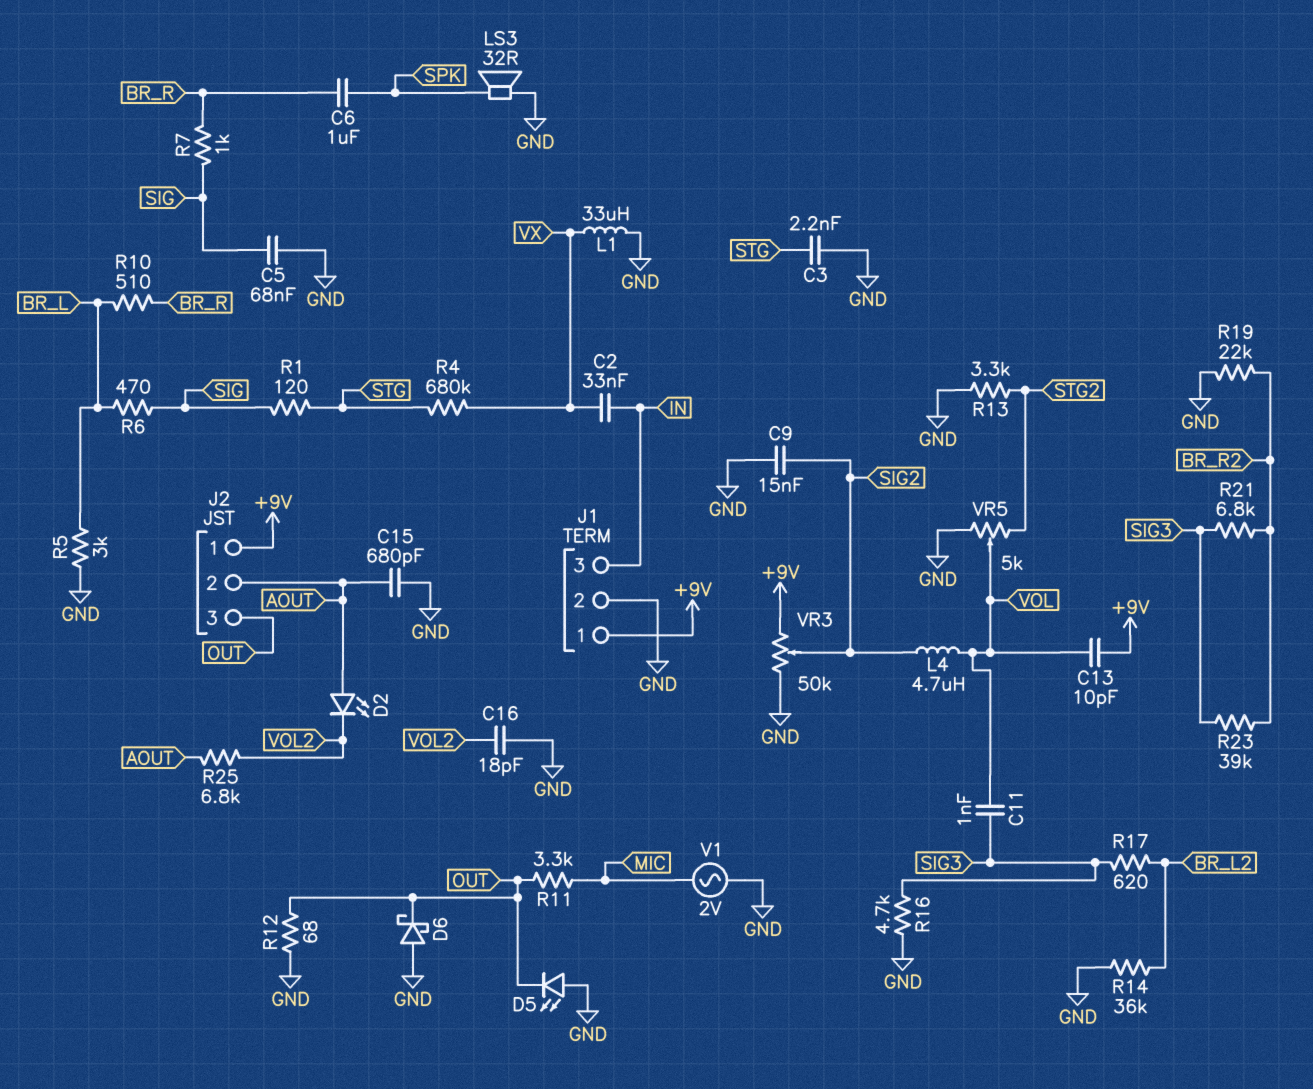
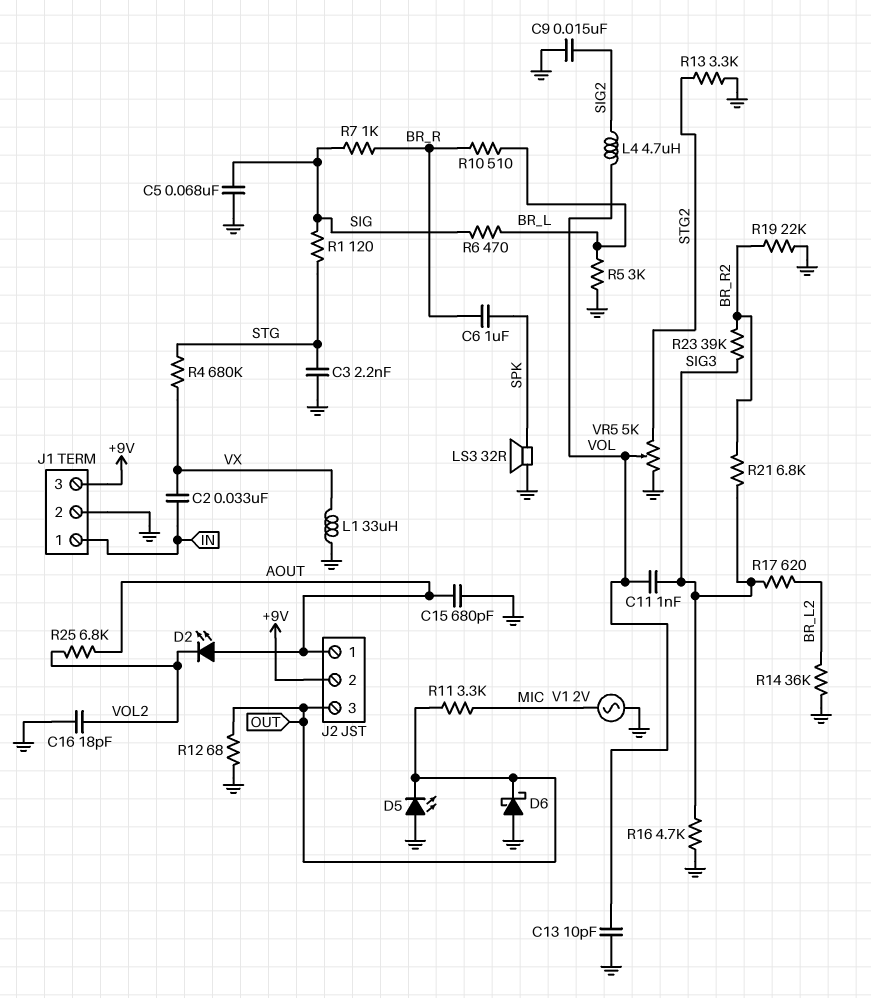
C13: 10pF (+9V, VOL) -> 10pF (GND, VOL)
J1 pin 1: +9V -> IN
J1 pin 3: IN -> +9V
J2 pin 1: +9V -> AOUT
J2 pin 2: AOUT -> +9V
VR3: 50k (+9V, GND, wiper SIG2) -> none

